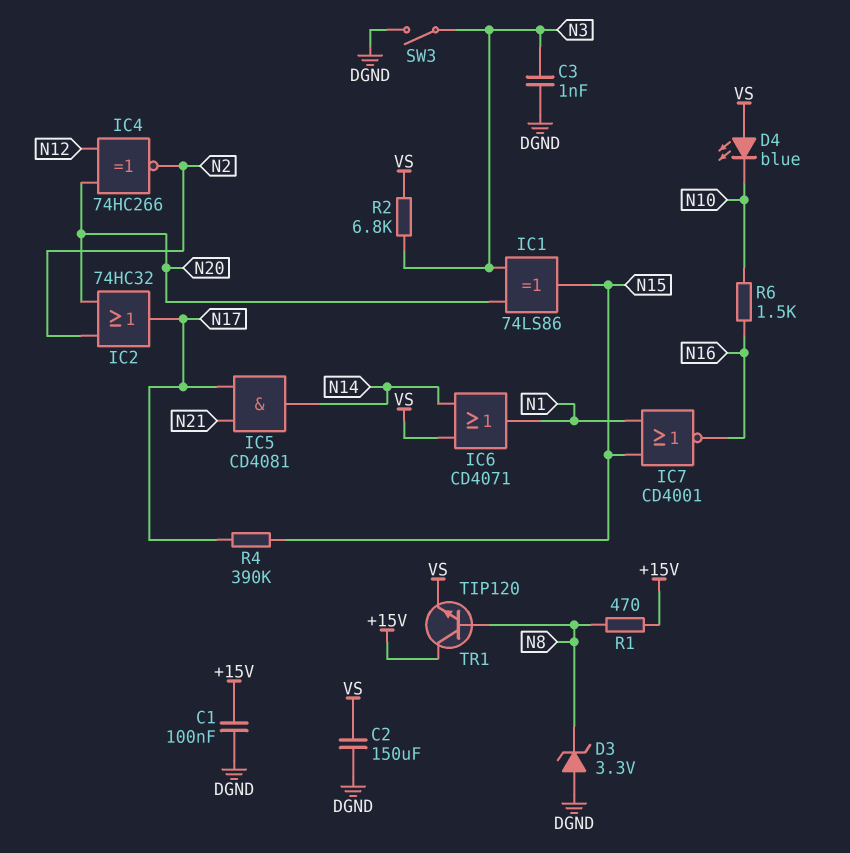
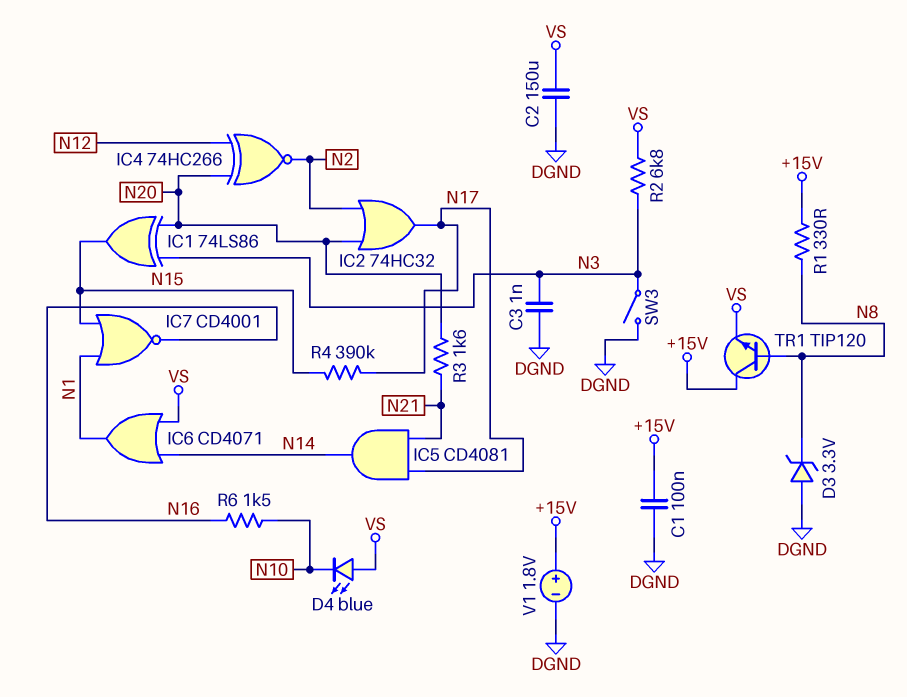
R1: 470 (+15V, N8) -> 330 (+15V, N8)
R3: none -> 1.6k (N20, N21)
V1: none -> 1.8V (plus +15V, minus DGND)

